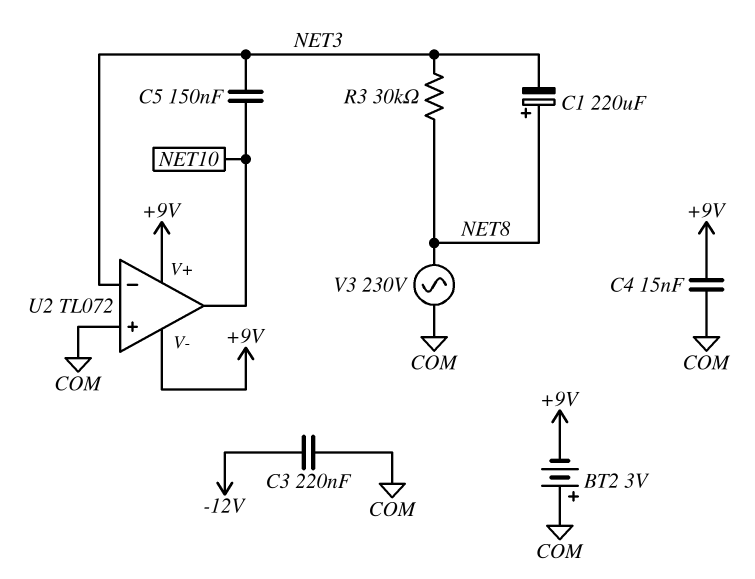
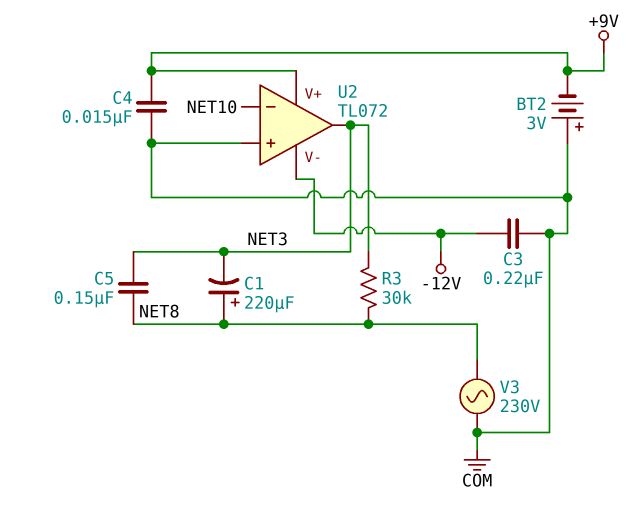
C5: 150nF (NET3, NET10) -> 150nF (NET3, NET8)
U2 pin V-: +9V -> -12V
U2 pin in-: NET3 -> NET10
U2 pin out: NET10 -> NET3

